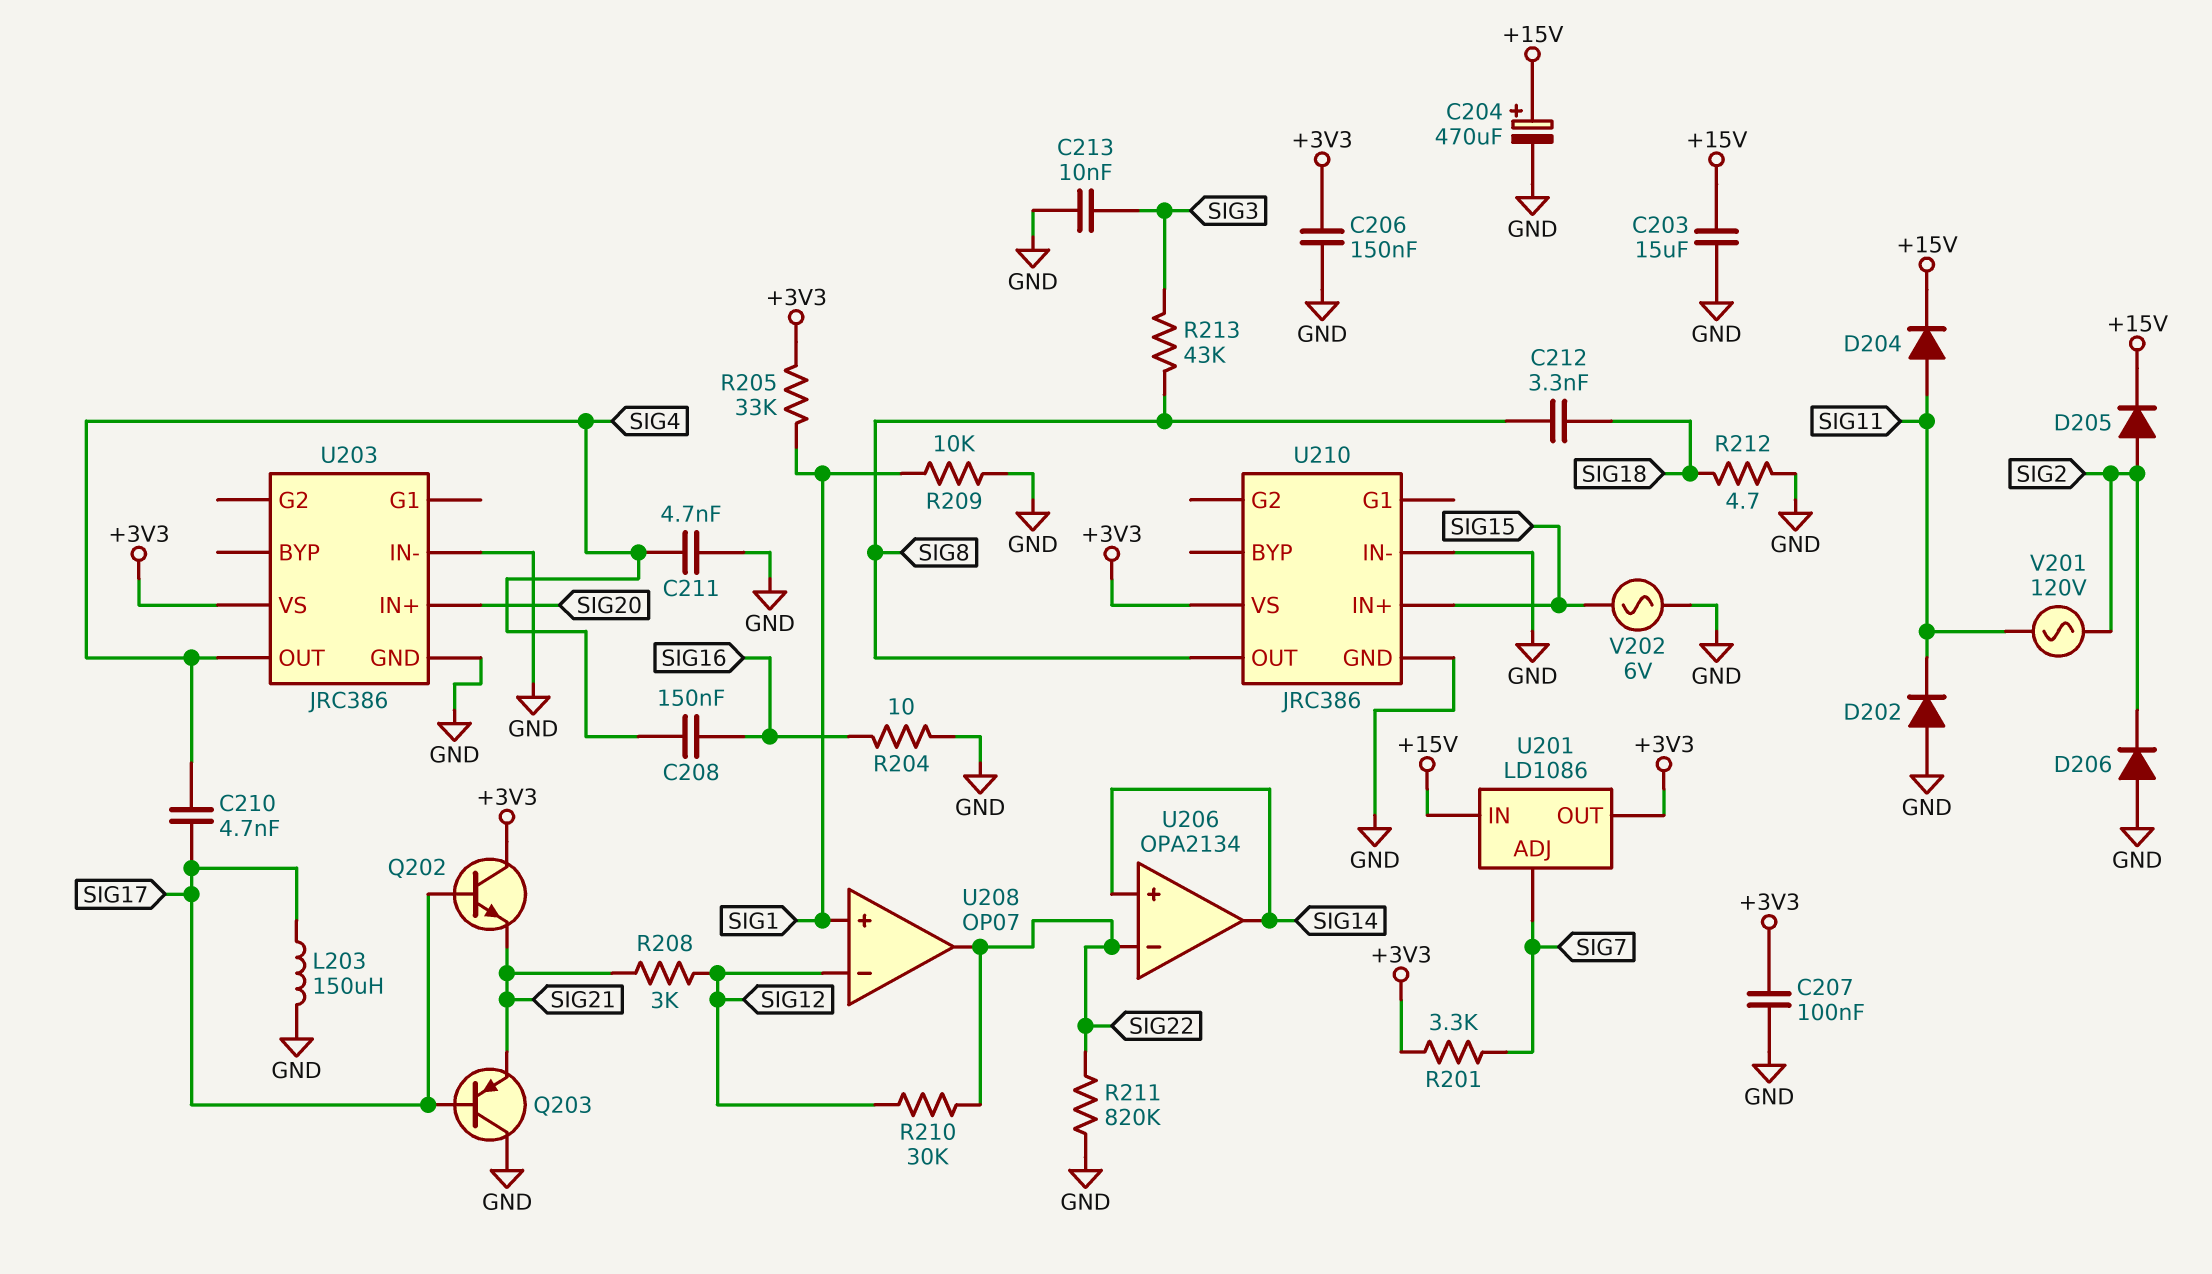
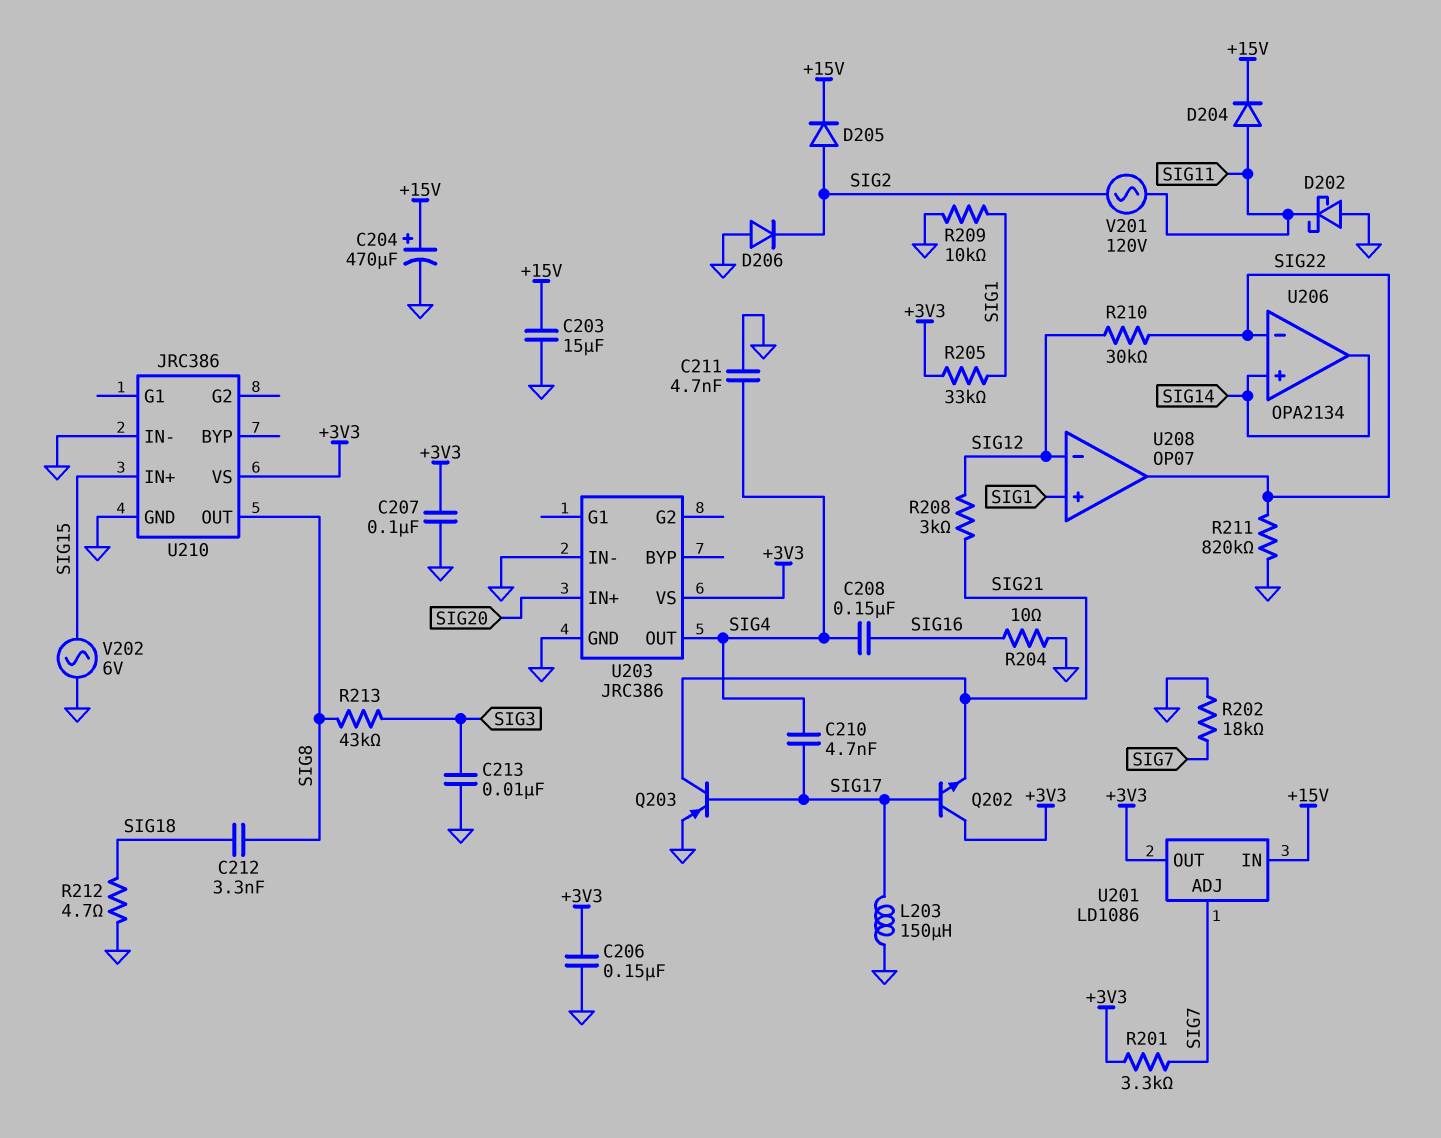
D202: diode (A GND, K SIG11) -> schottky (A GND, K SIG11)
Q203: PNP (B SIG17, C GND, E SIG21) -> PNP (B SIG17, C SIG21, E GND)
R202: none -> 18k (GND, SIG7)

